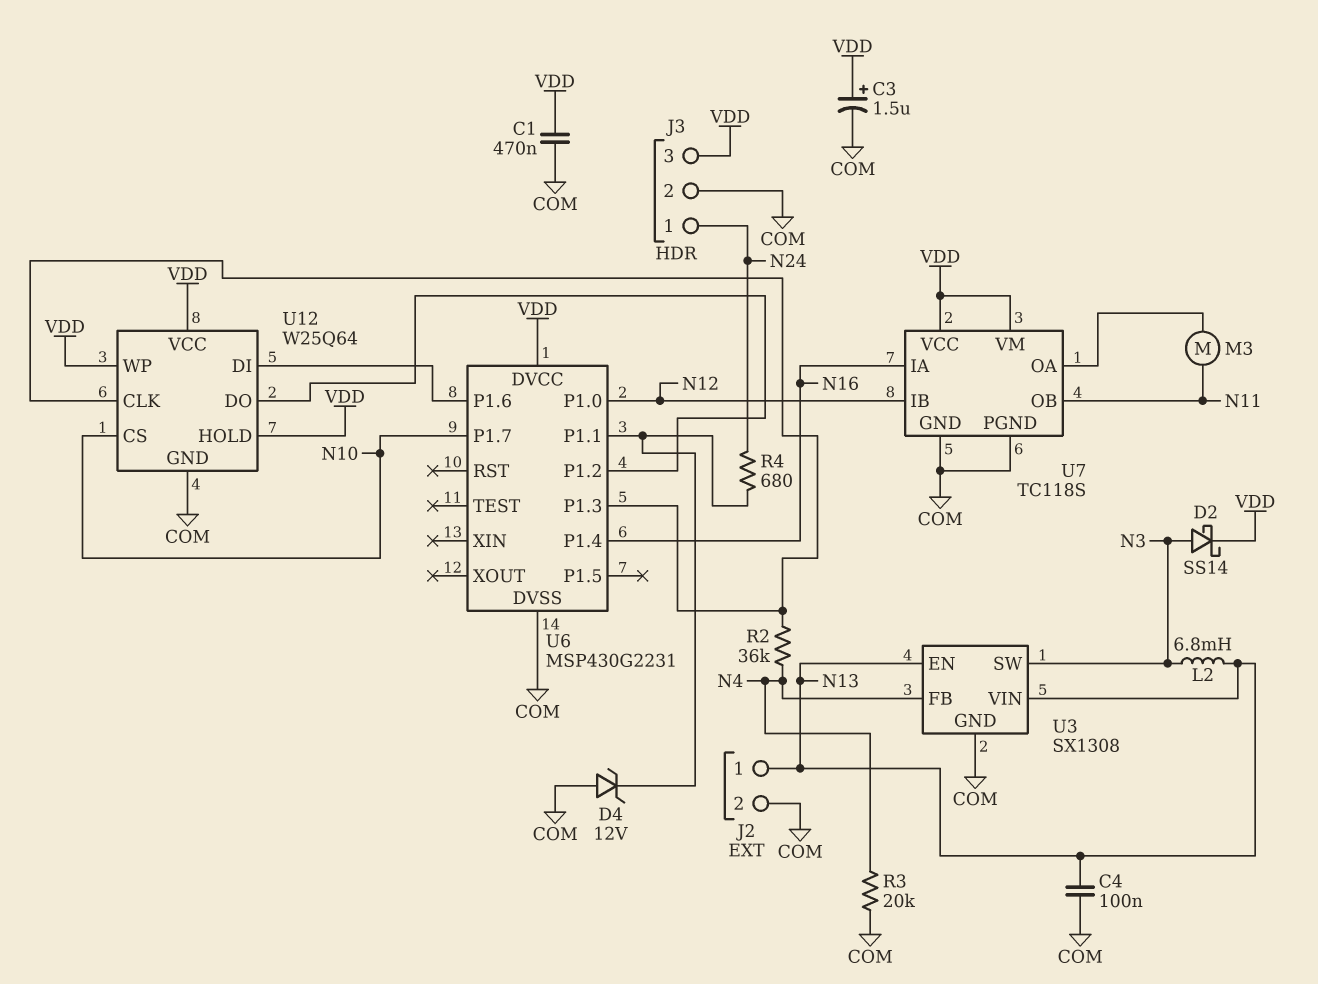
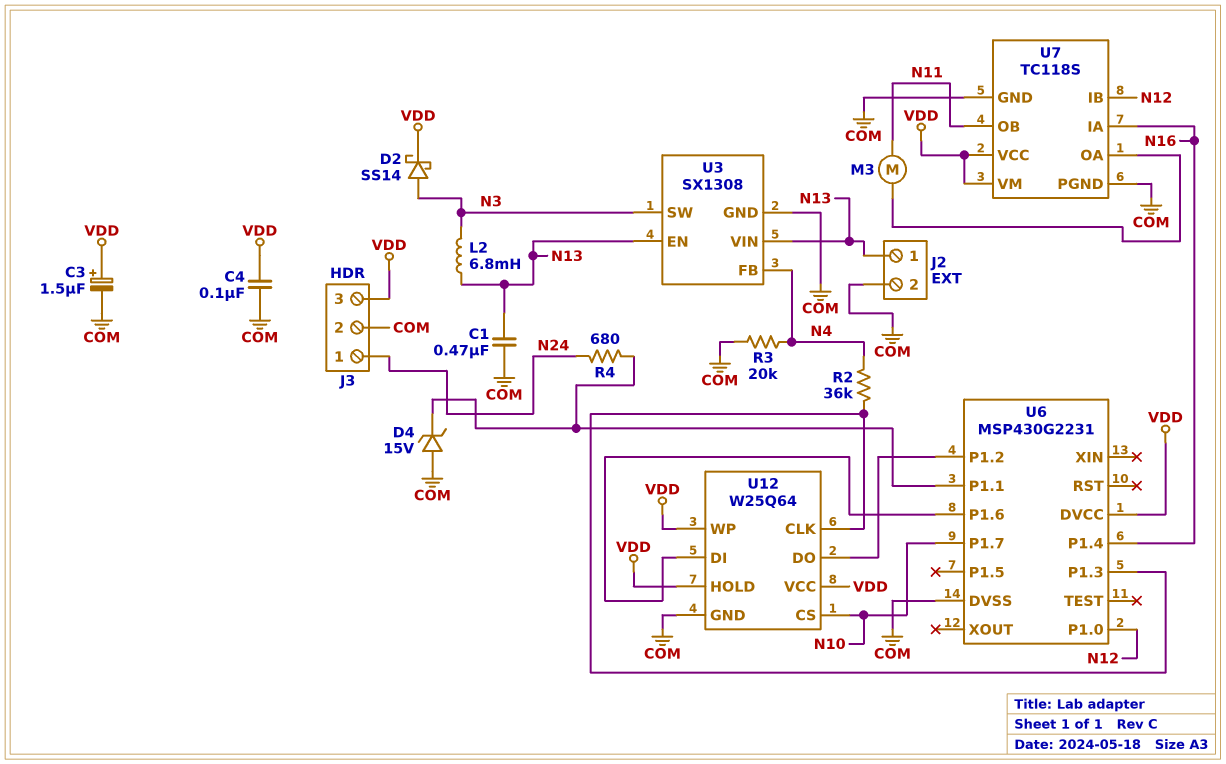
C1: 470nF (COM, VDD) -> 470nF (COM, N13)
C4: 100nF (COM, N13) -> 100nF (COM, VDD)
D4: zener 12V (A COM, K U6/P1.1) -> zener 15V (A COM, K U6/P1.1)

